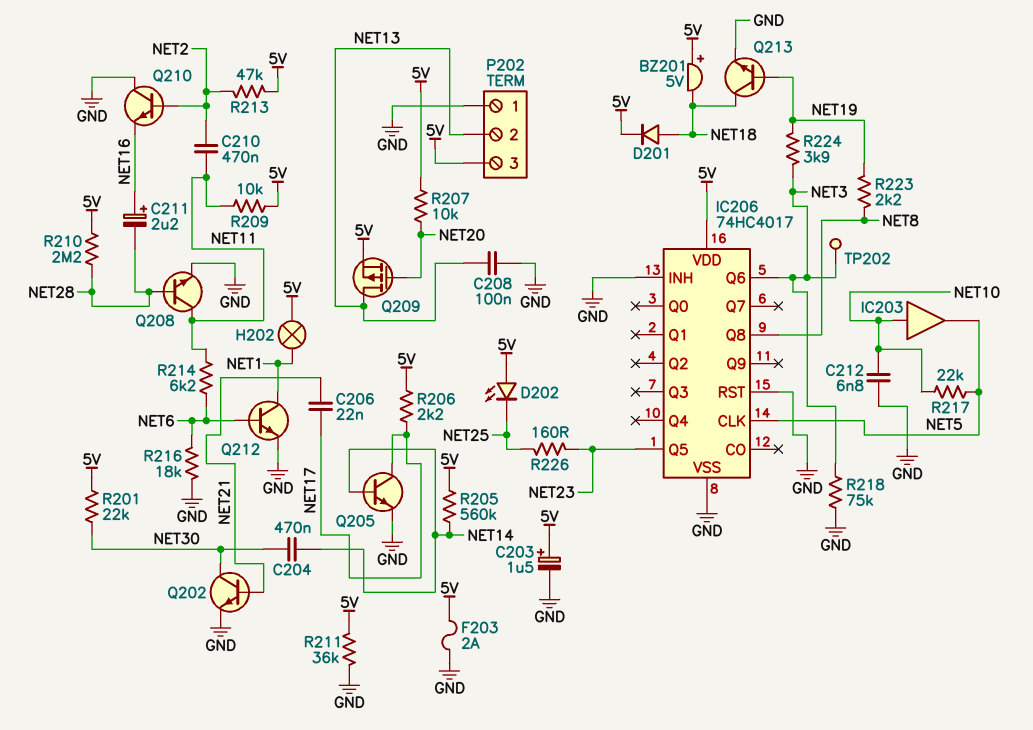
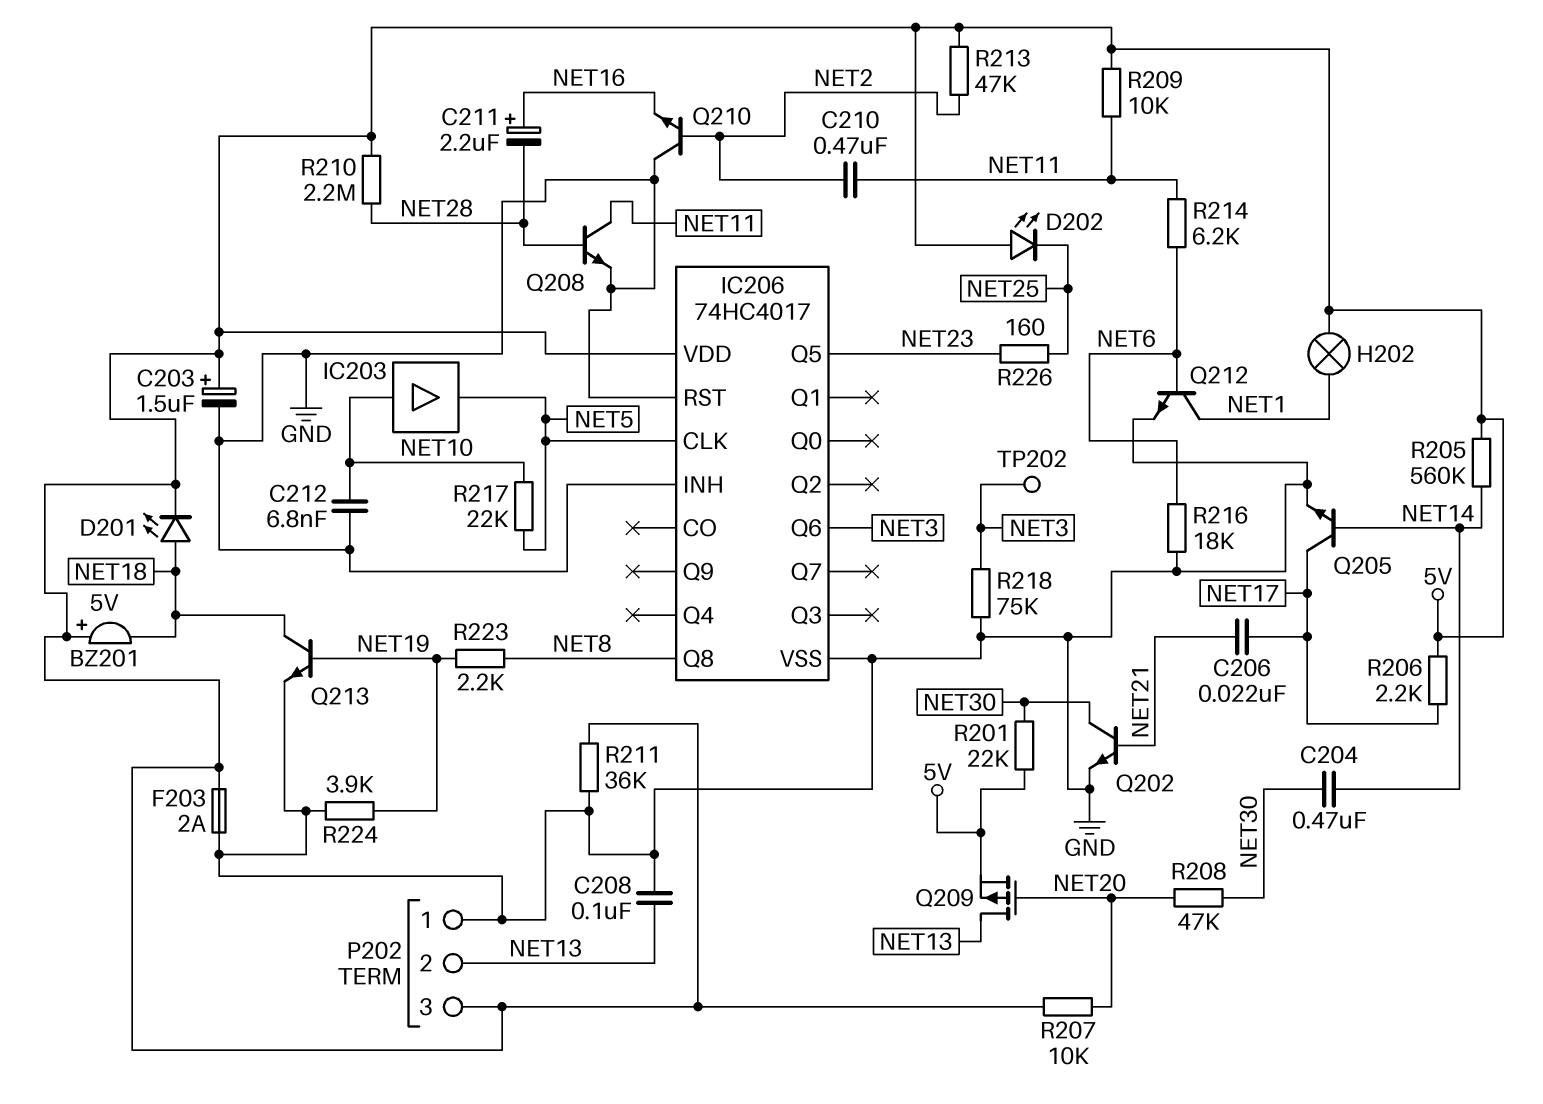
D201: diode (A NET18, K 5V) -> LED (A NET18, K 5V)
R208: none -> 47k (NET20, NET30)
R224: 3.9k (NET3, NET19) -> 3.9k (GND, NET19)

